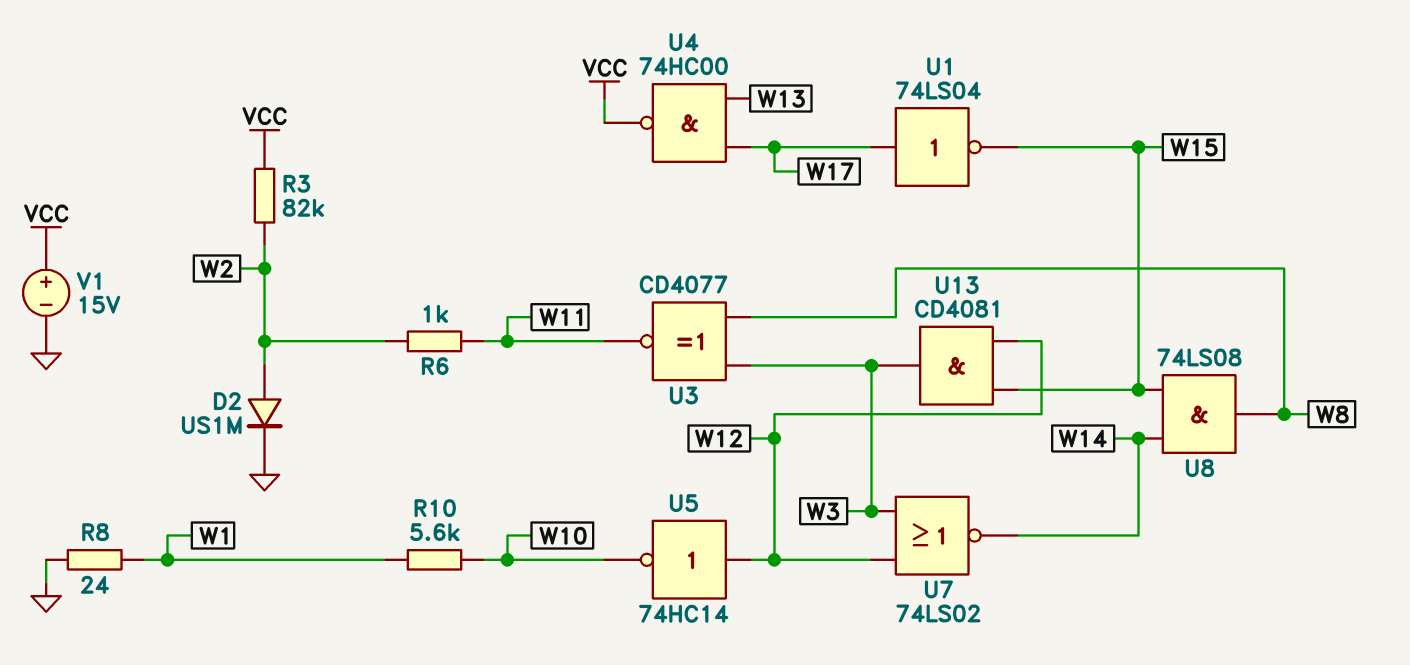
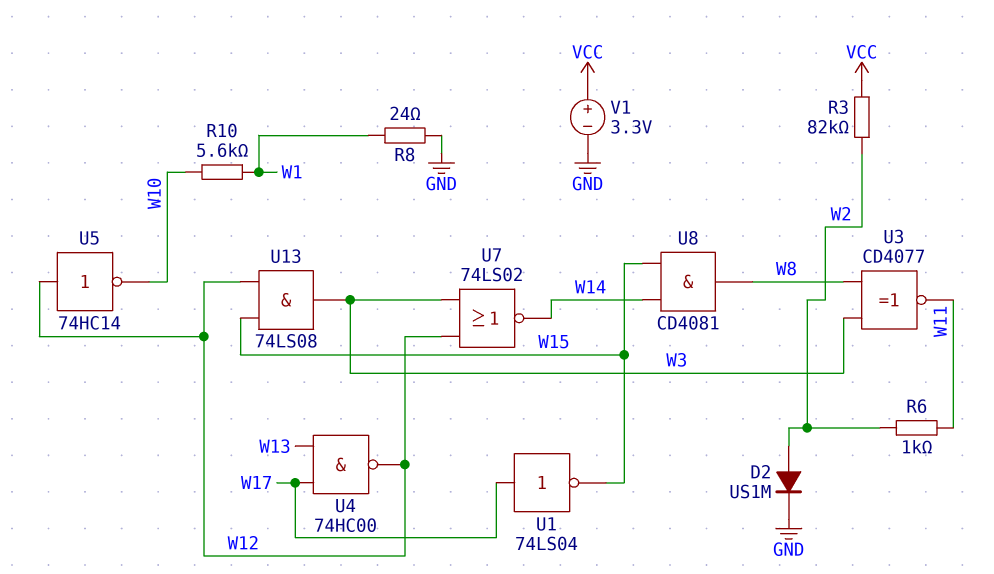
U4: NAND 74HC00 (in W13, in W17, out VCC) -> NAND 74HC00 (in W13, in W17, out W12)
U8: AND 74LS08 (in W14, in W15, out W8) -> AND CD4081 (in W14, in W15, out W8)
U13: AND CD4081 (in W12, in W15, out W3) -> AND 74LS08 (in W12, in W15, out W3)
V1: 15V (plus VCC, minus GND) -> 3.3V (plus VCC, minus GND)

